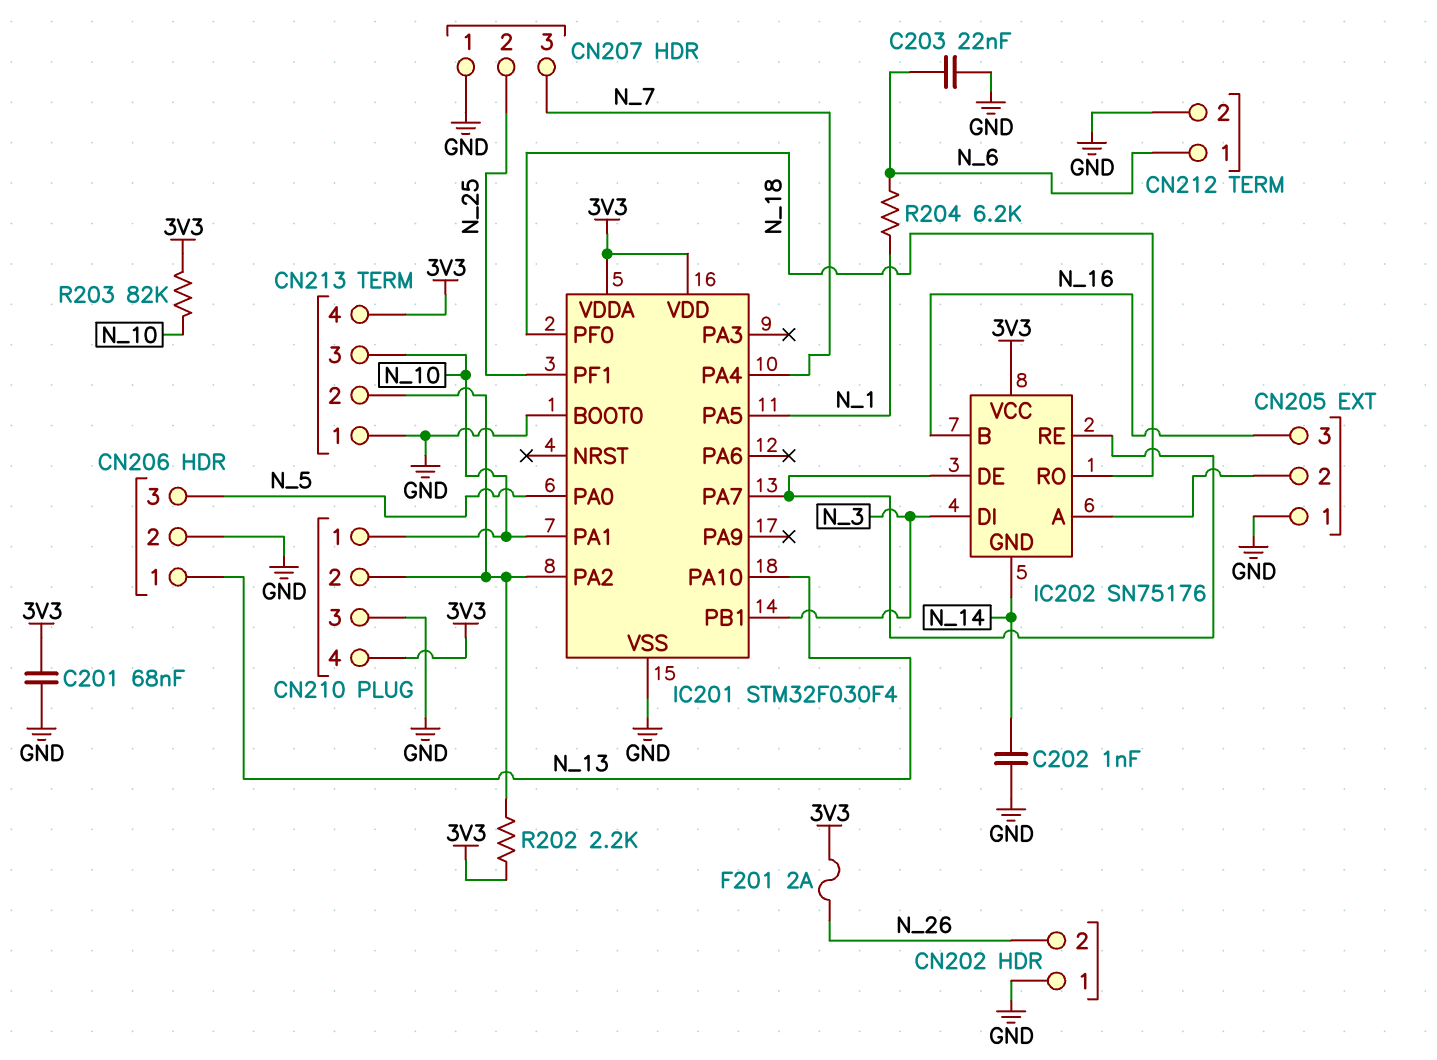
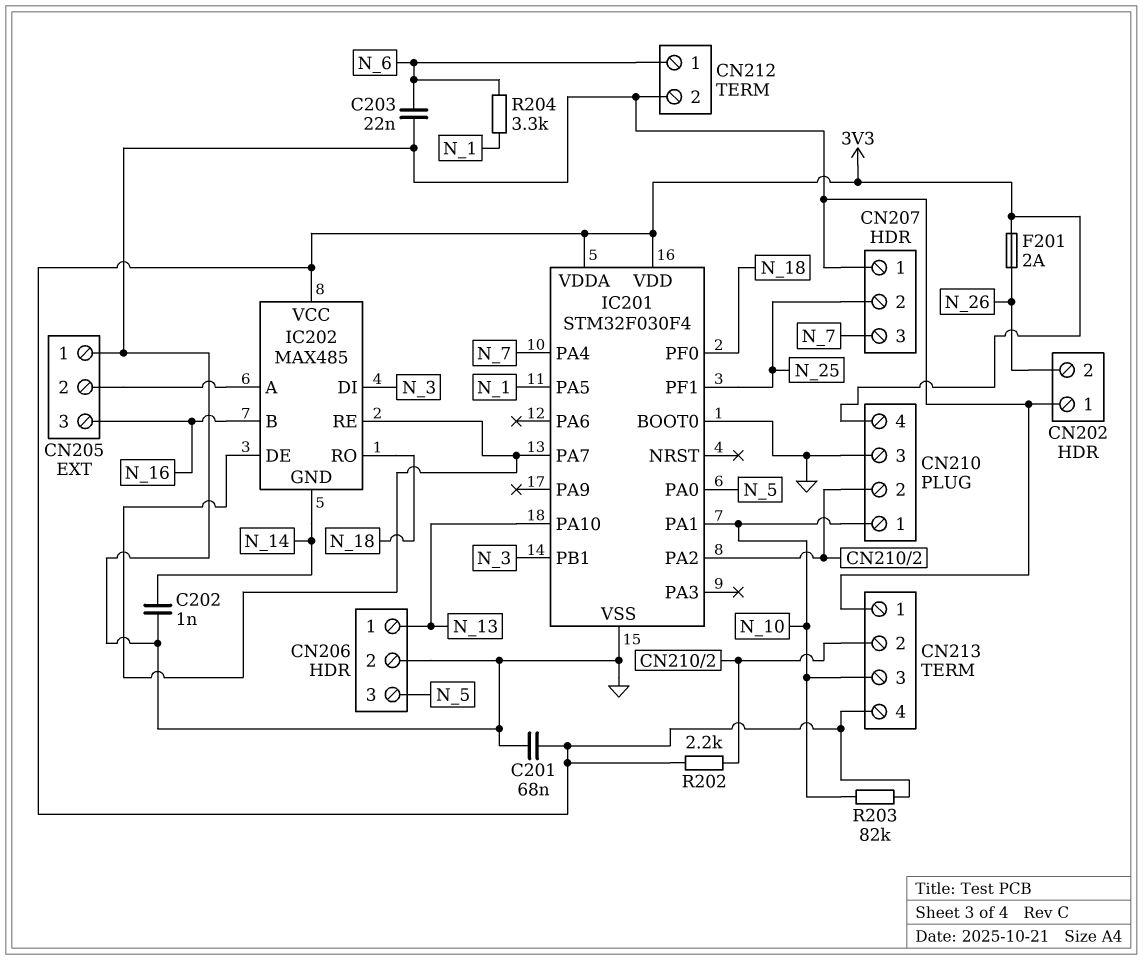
IC202: SN75176 -> MAX485
R204: 6.2k (N_1, N_6) -> 3.3k (N_1, N_6)

